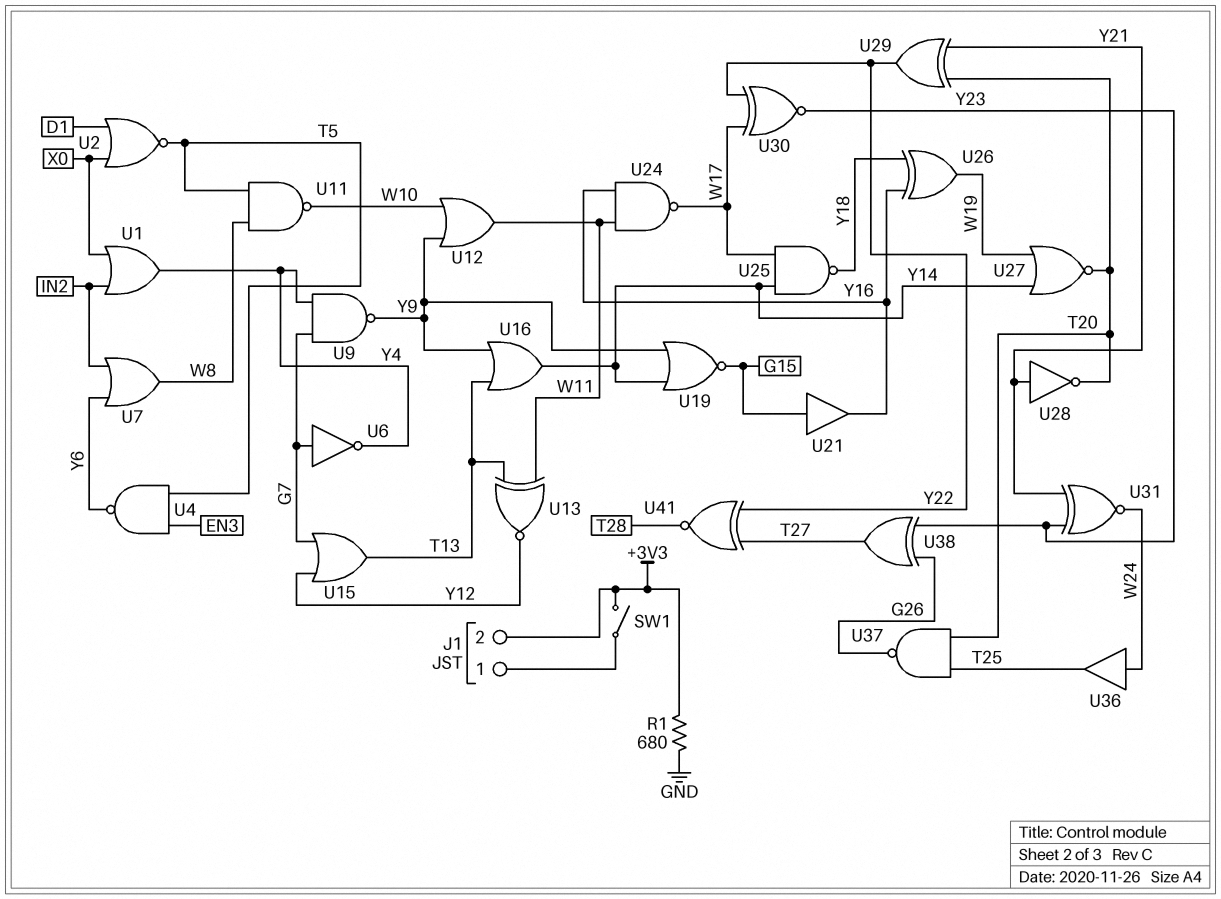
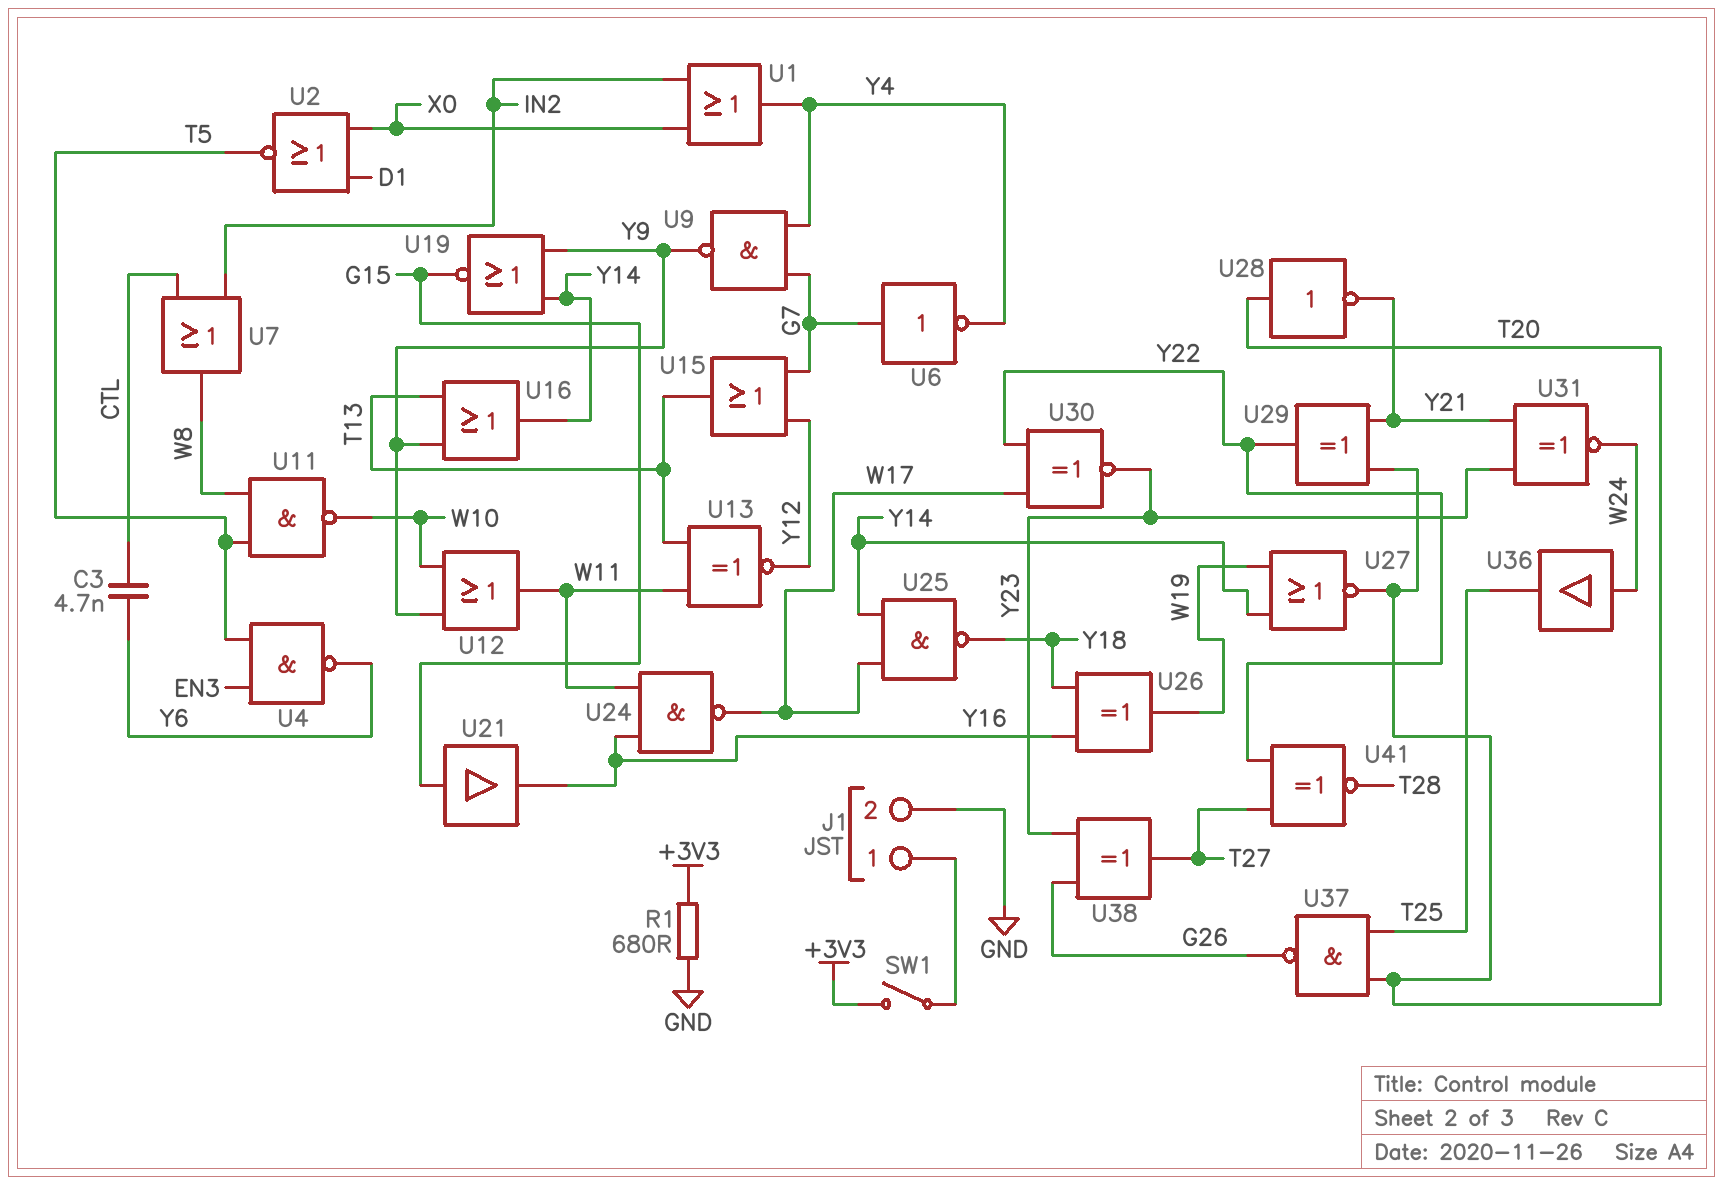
C3: none -> 4.7nF (CTL, Y6)
J1 pin 2: +3V3 -> GND
U7: OR (in IN2, in Y6, out W8) -> OR (in CTL, in IN2, out W8)
U28: NOT (in Y21, out T20) -> NOT (in T20, out Y21)

